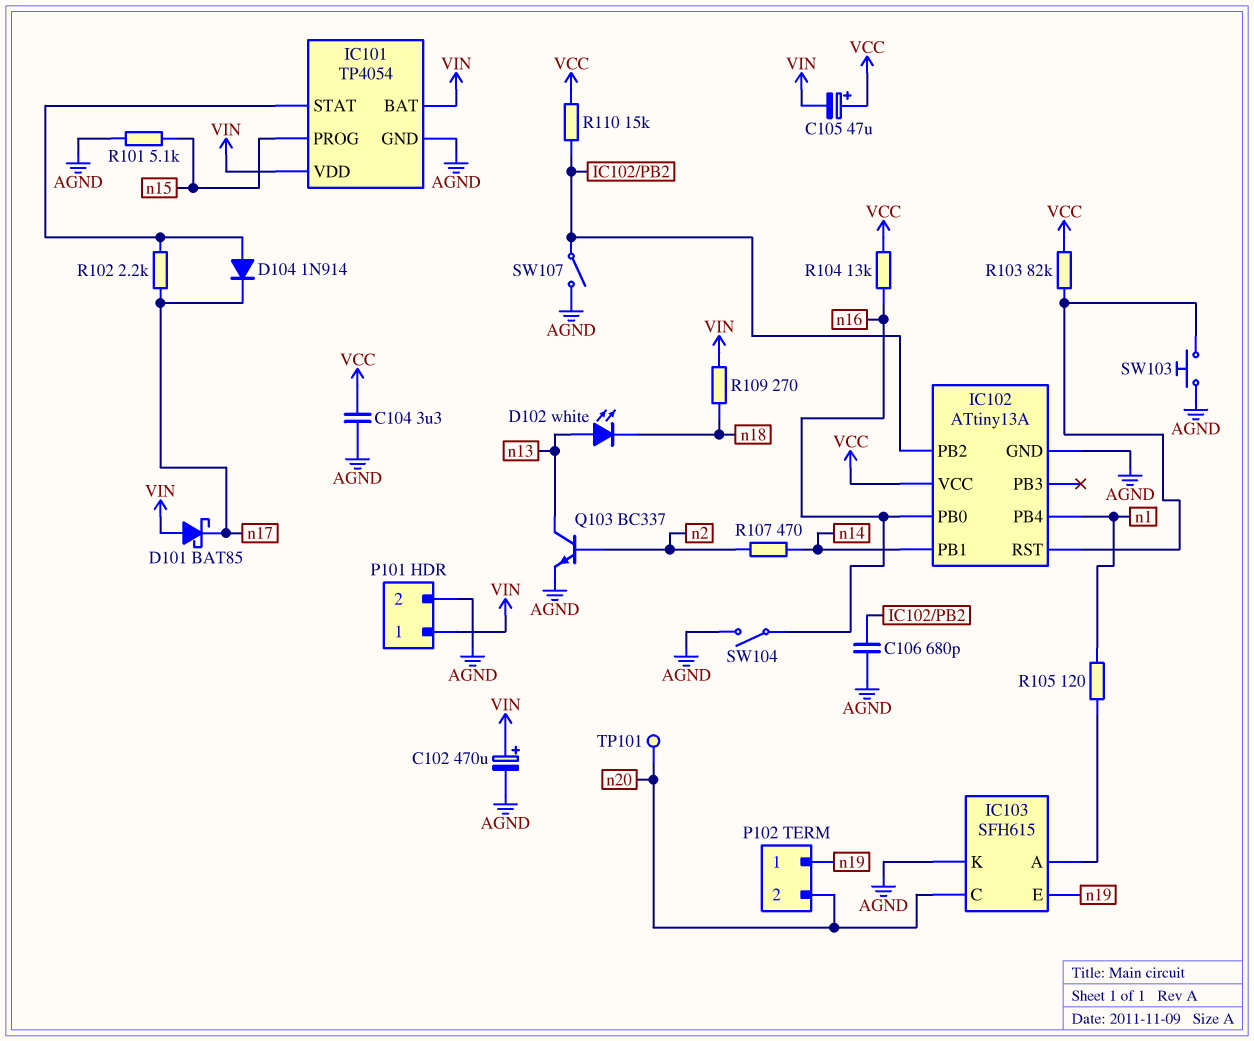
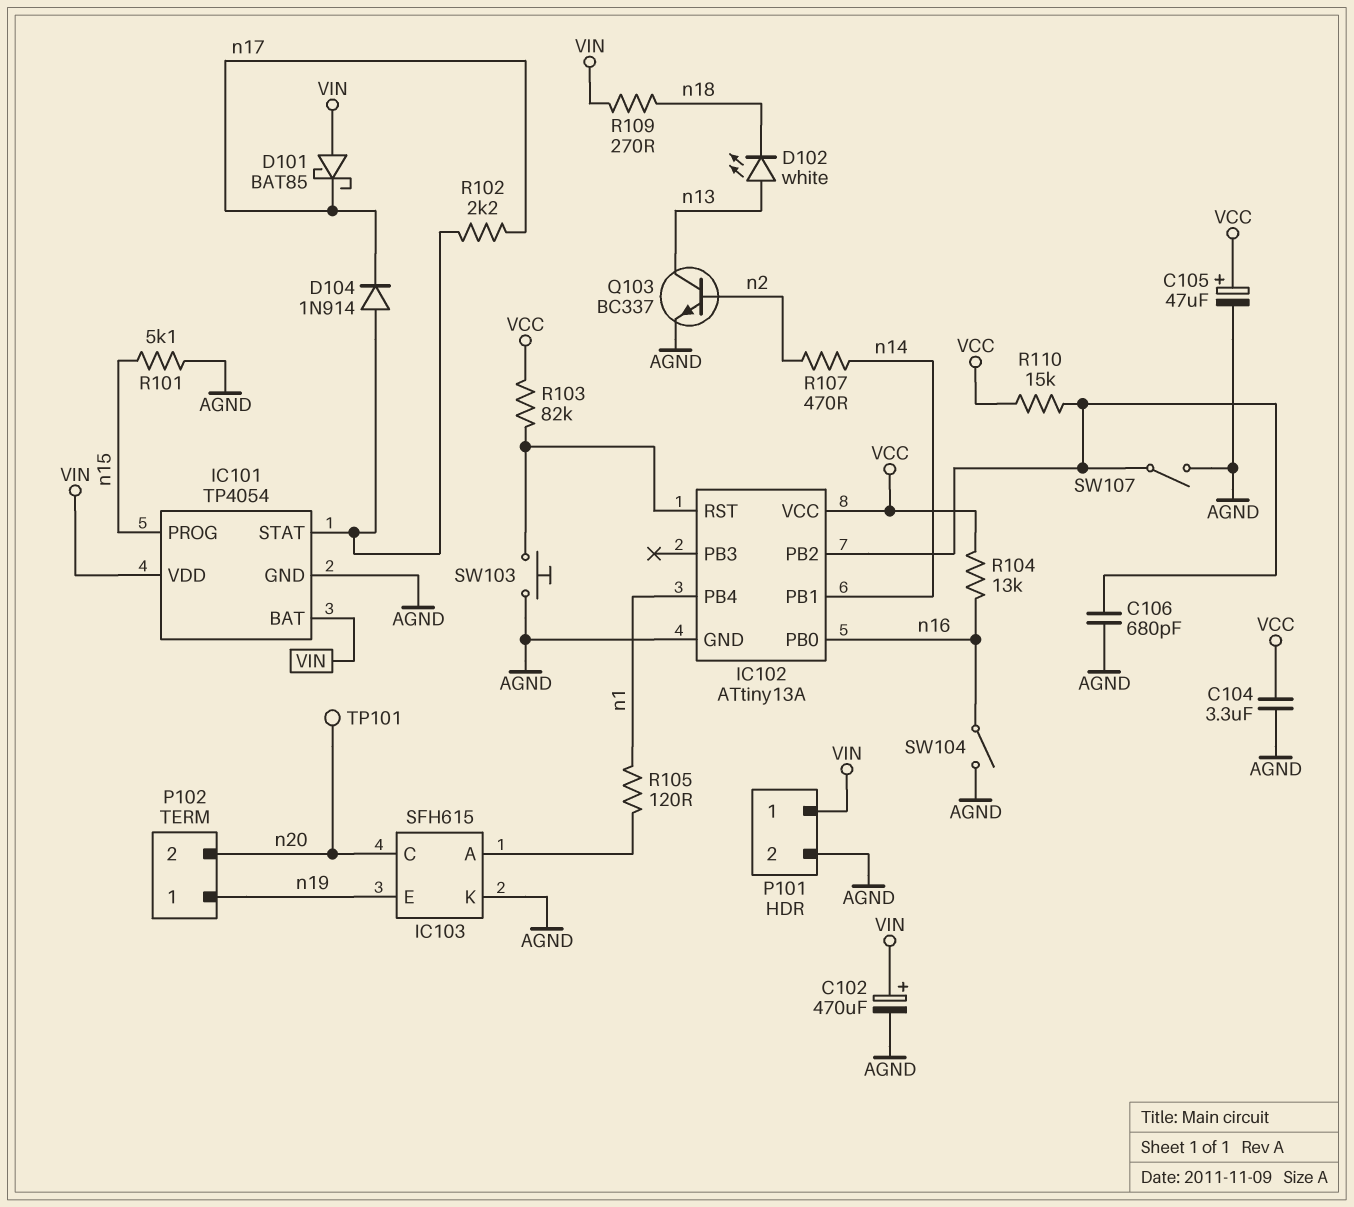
C105: 47uF (plus VCC, minus VIN) -> 47uF (plus VCC, minus AGND)

